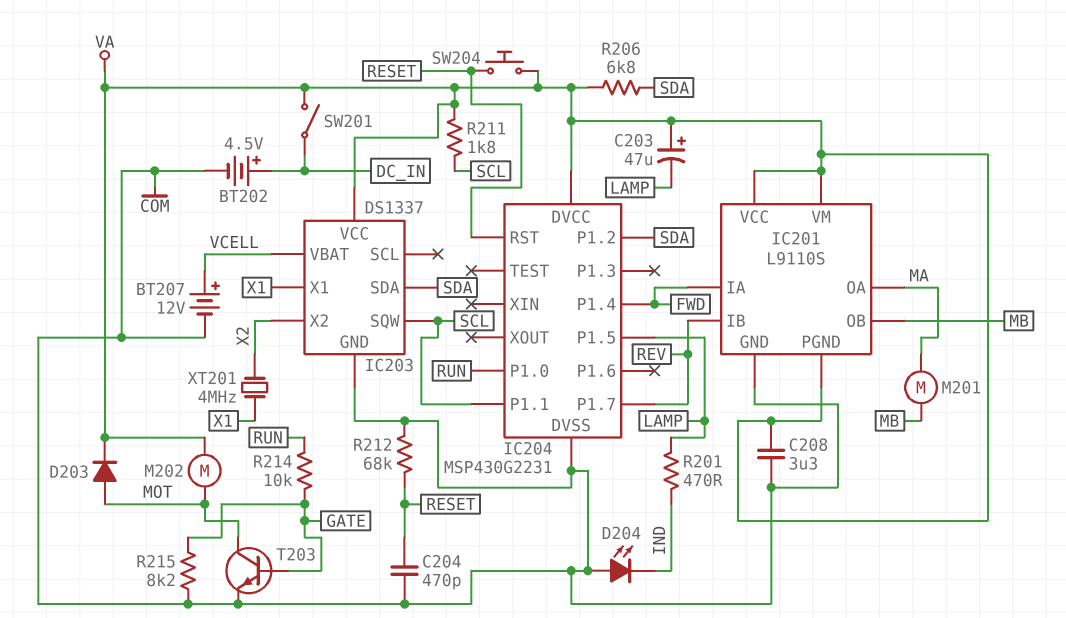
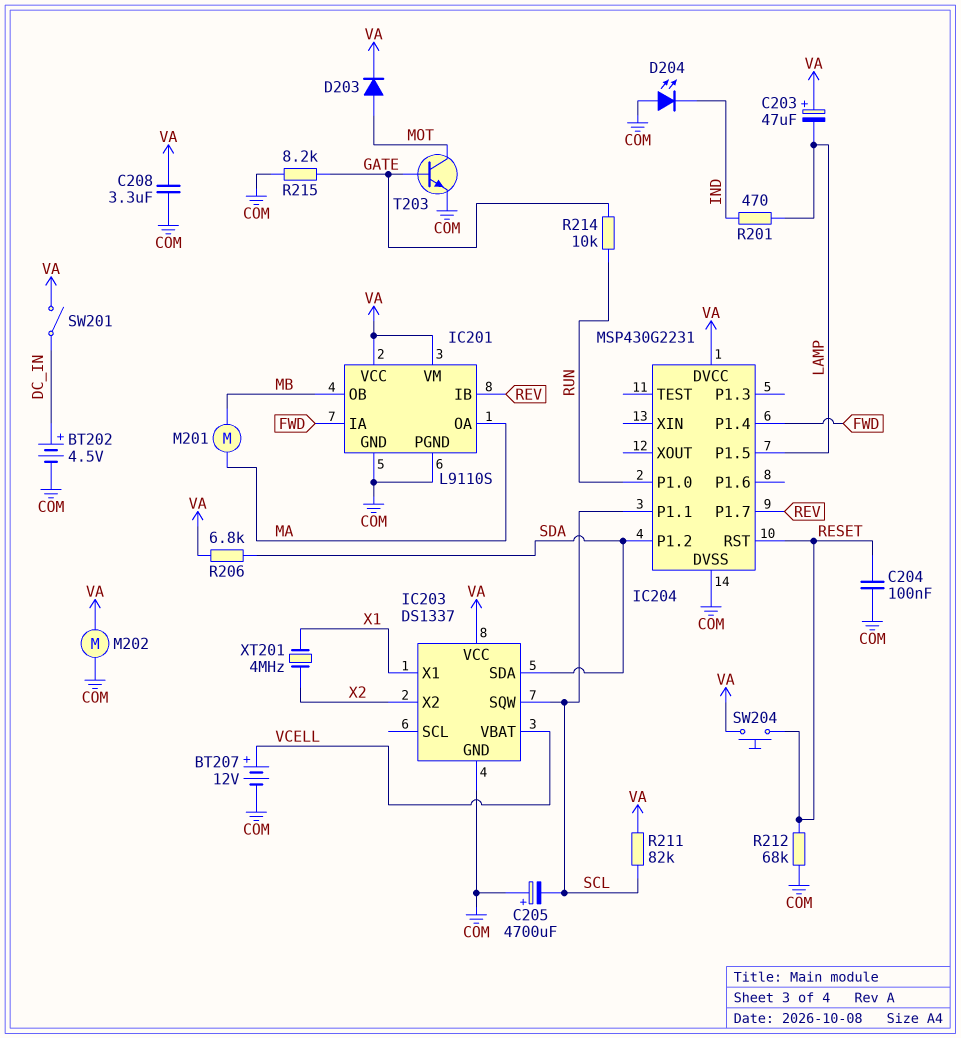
C204: 470pF (COM, RESET) -> 100nF (COM, RESET)
C205: none -> 4700uF (plus COM, minus SCL)
IC201 pin PGND: VA -> COM
M202: motor (MOT, VA) -> motor (COM, VA)
R211: 1.8k (SCL, VA) -> 82k (SCL, VA)

